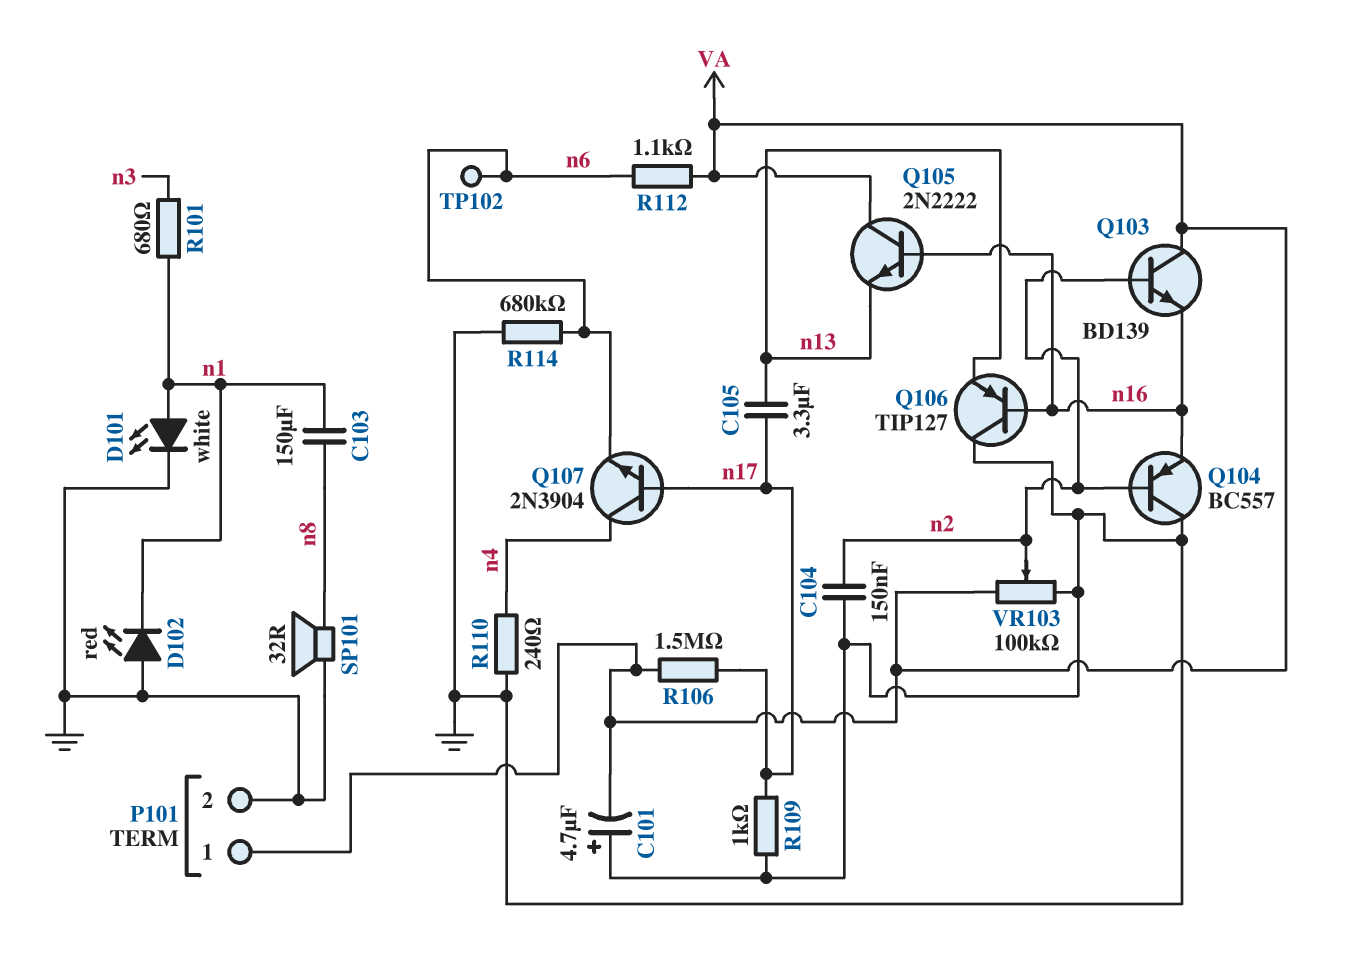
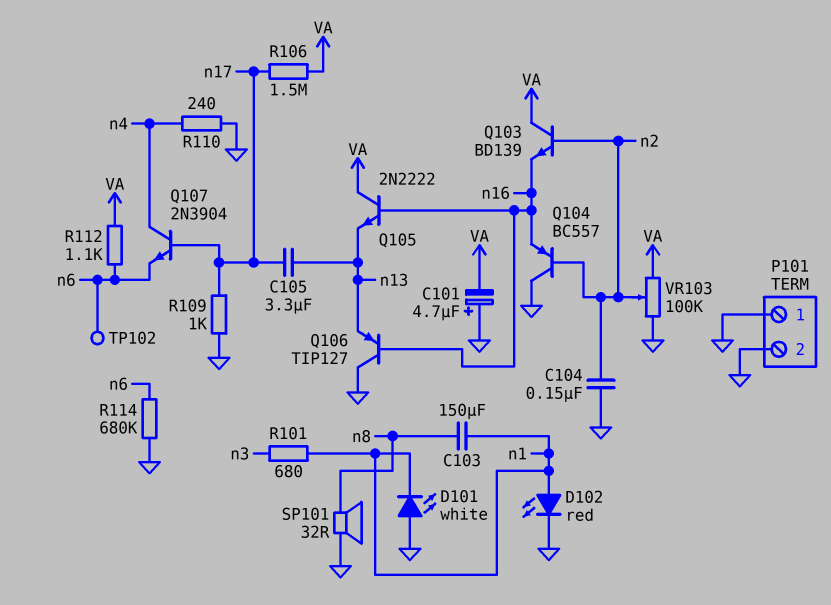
D101: LED white (A n1, K GND) -> LED white (A GND, K n1)
D102: LED red (A GND, K n1) -> LED red (A n1, K GND)
P101 pin 1: VA -> GND

